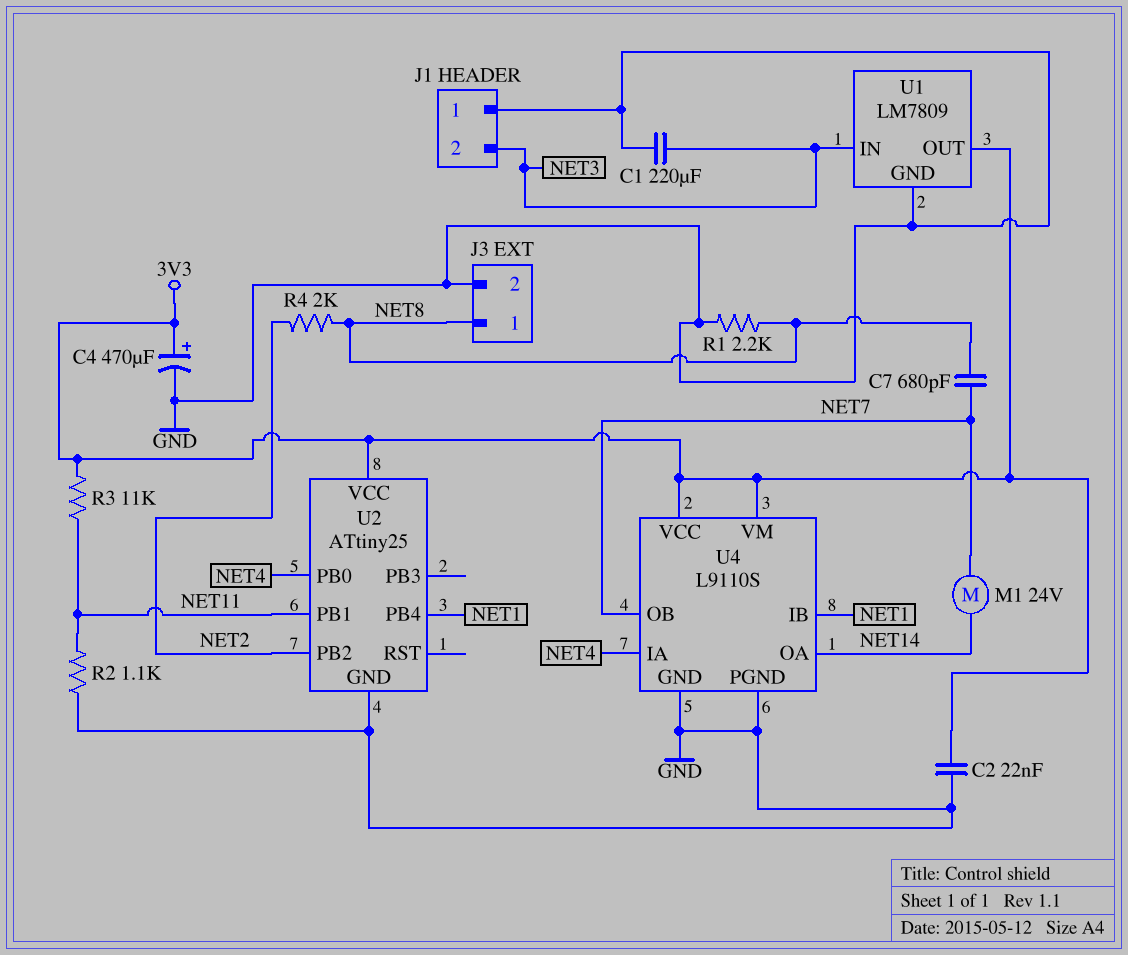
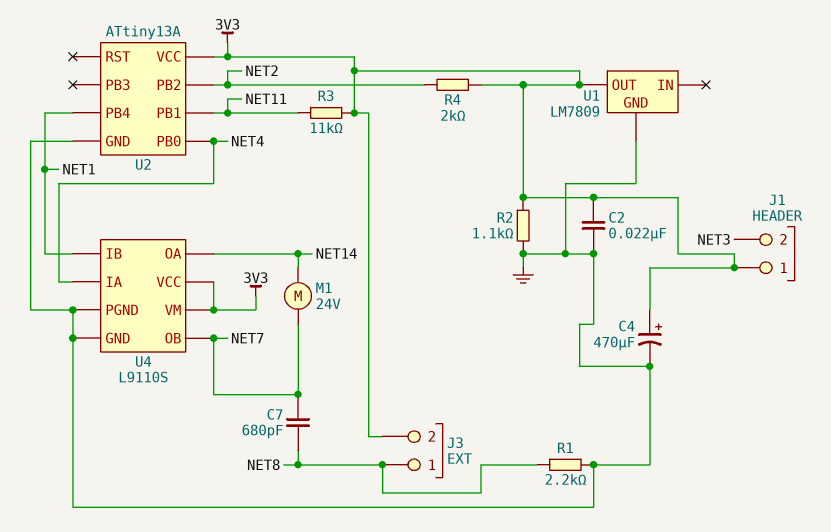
C1: 220uF (GND, NET3) -> none
J1 pin 1: GND -> 3V3
J3 pin 2: GND -> 3V3
R2: 1.1k (GND, NET11) -> 1.1k (3V3, GND)
R4: 2k (NET2, NET8) -> 2k (3V3, NET2)
U1 pin IN: NET3 -> none
U2: ATtiny25 -> ATtiny13A

